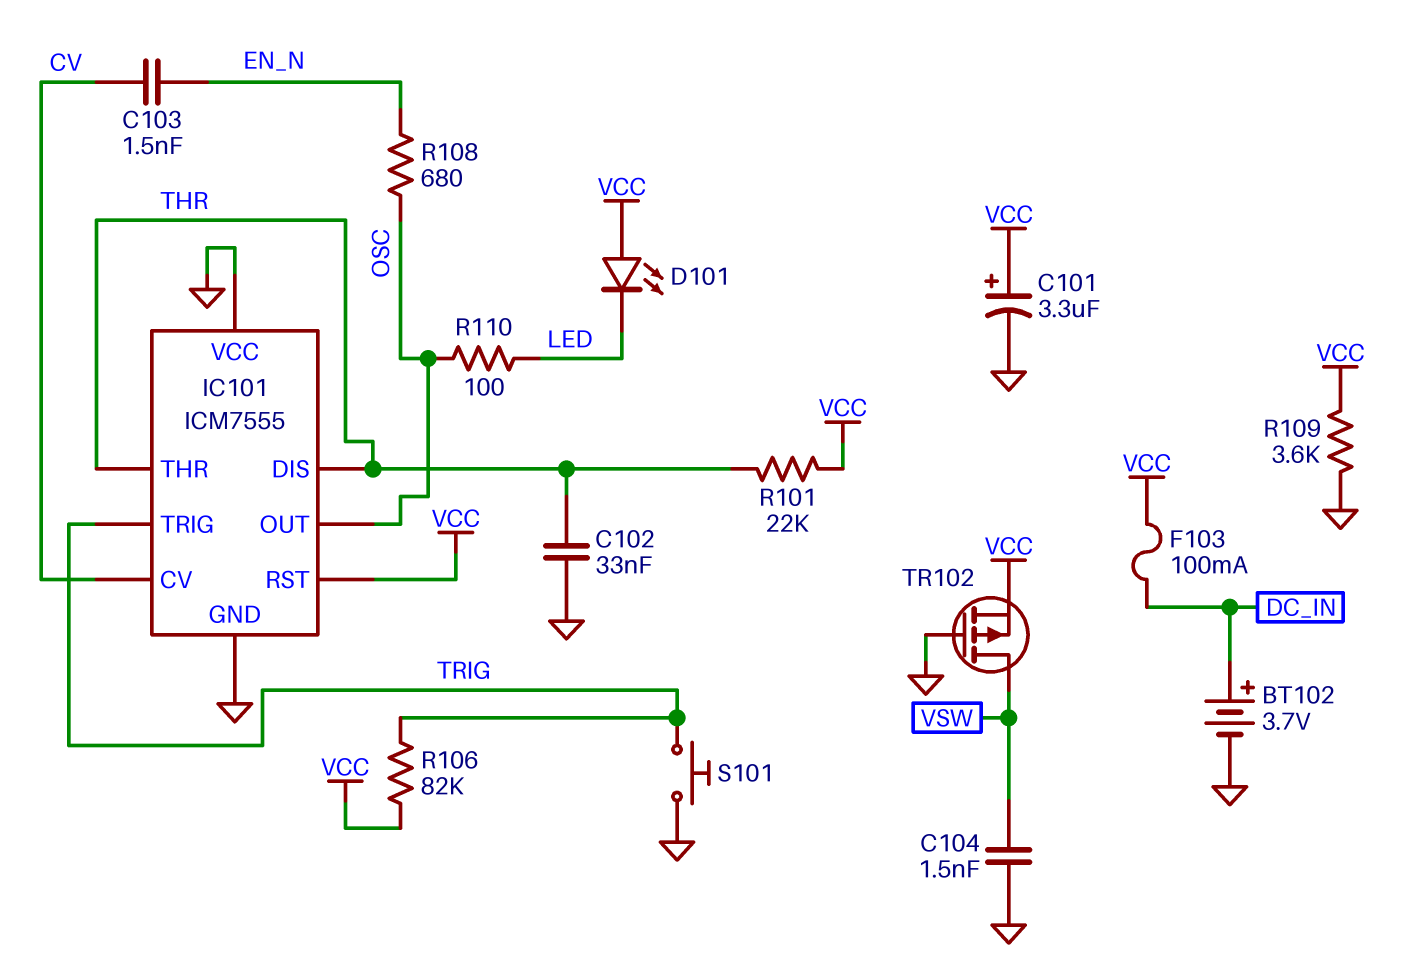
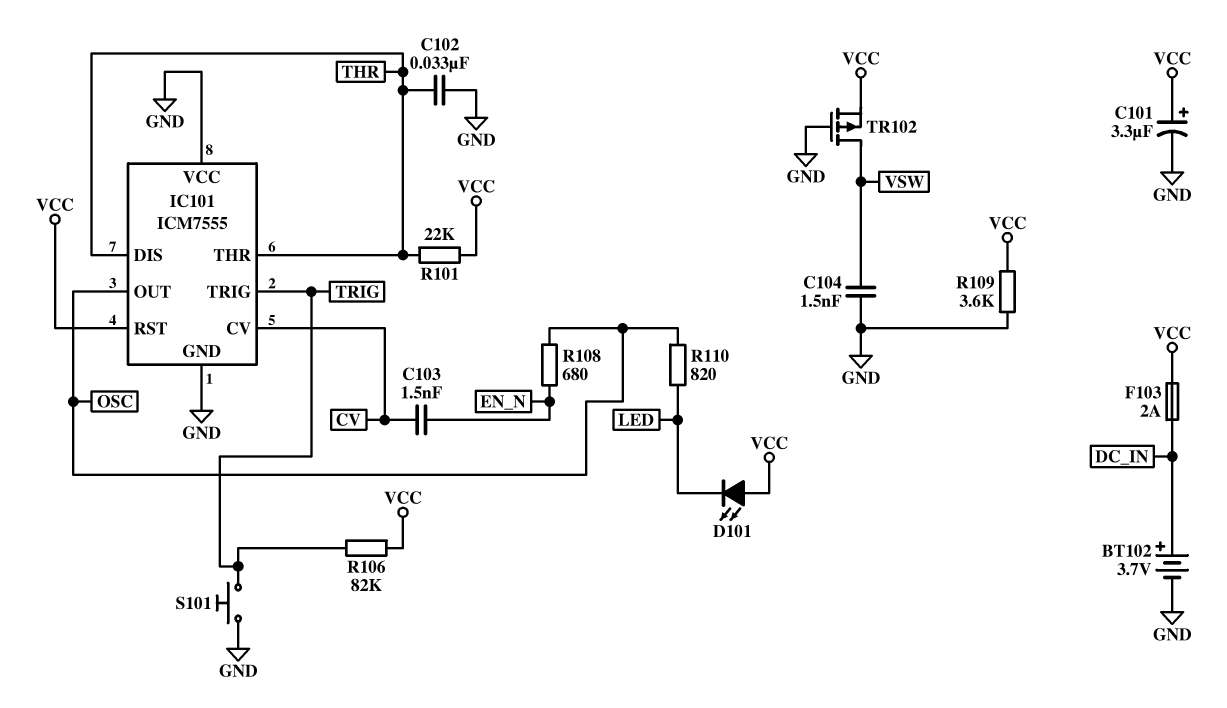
F103: 100mA (DC_IN, VCC) -> 2A (DC_IN, VCC)
R110: 100 (LED, OSC) -> 820 (LED, OSC)

